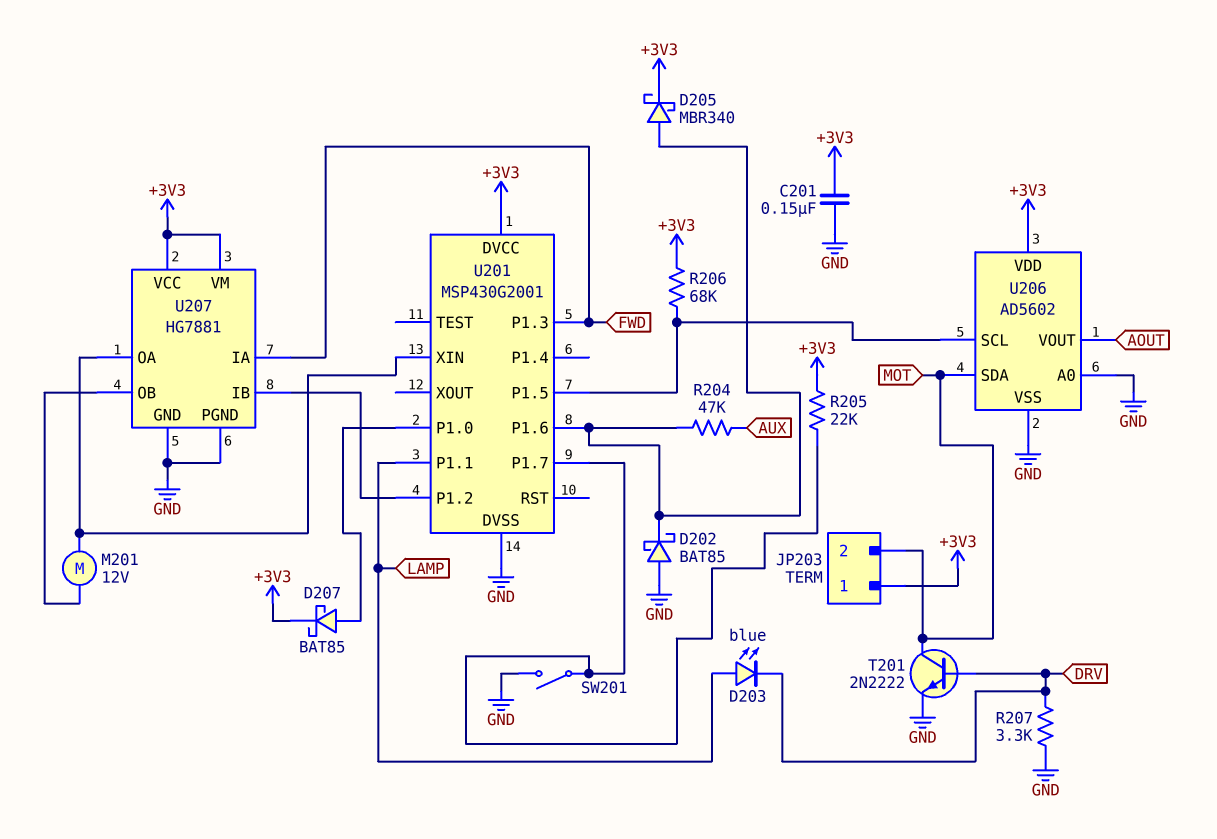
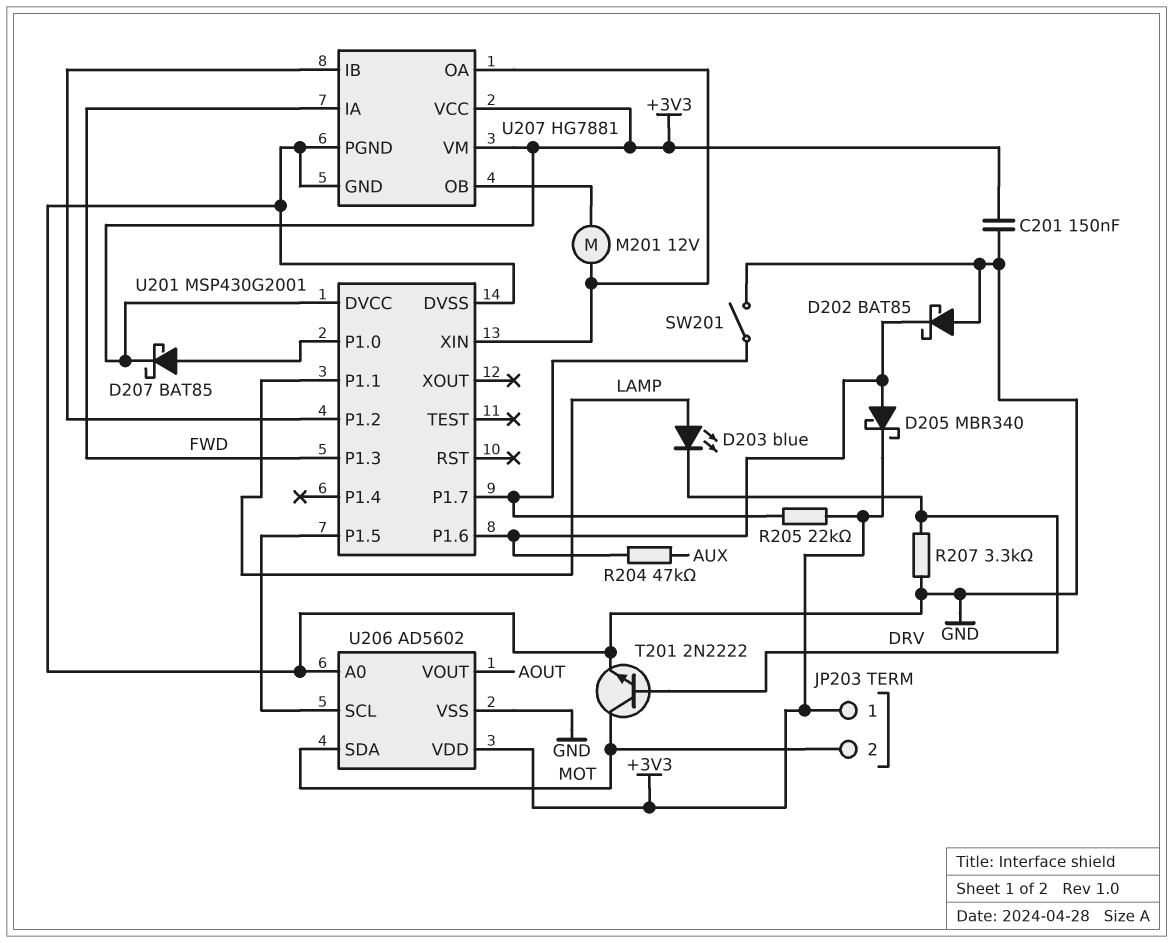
R206: 68k (+3V3, U201/P1.5) -> none

